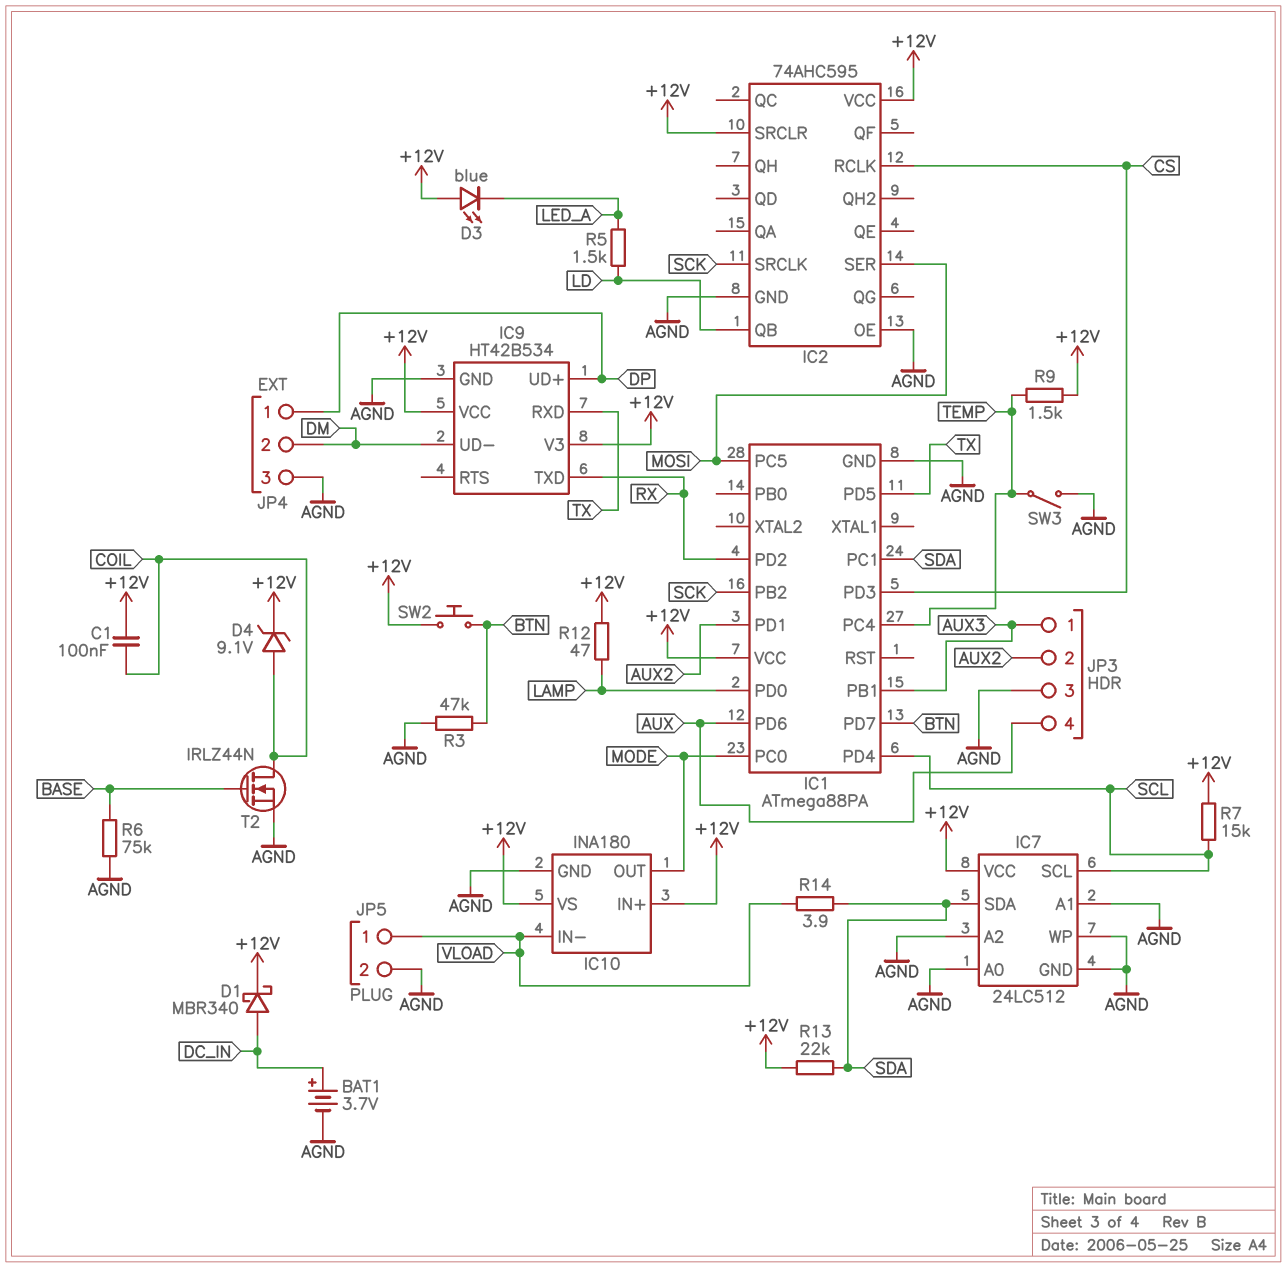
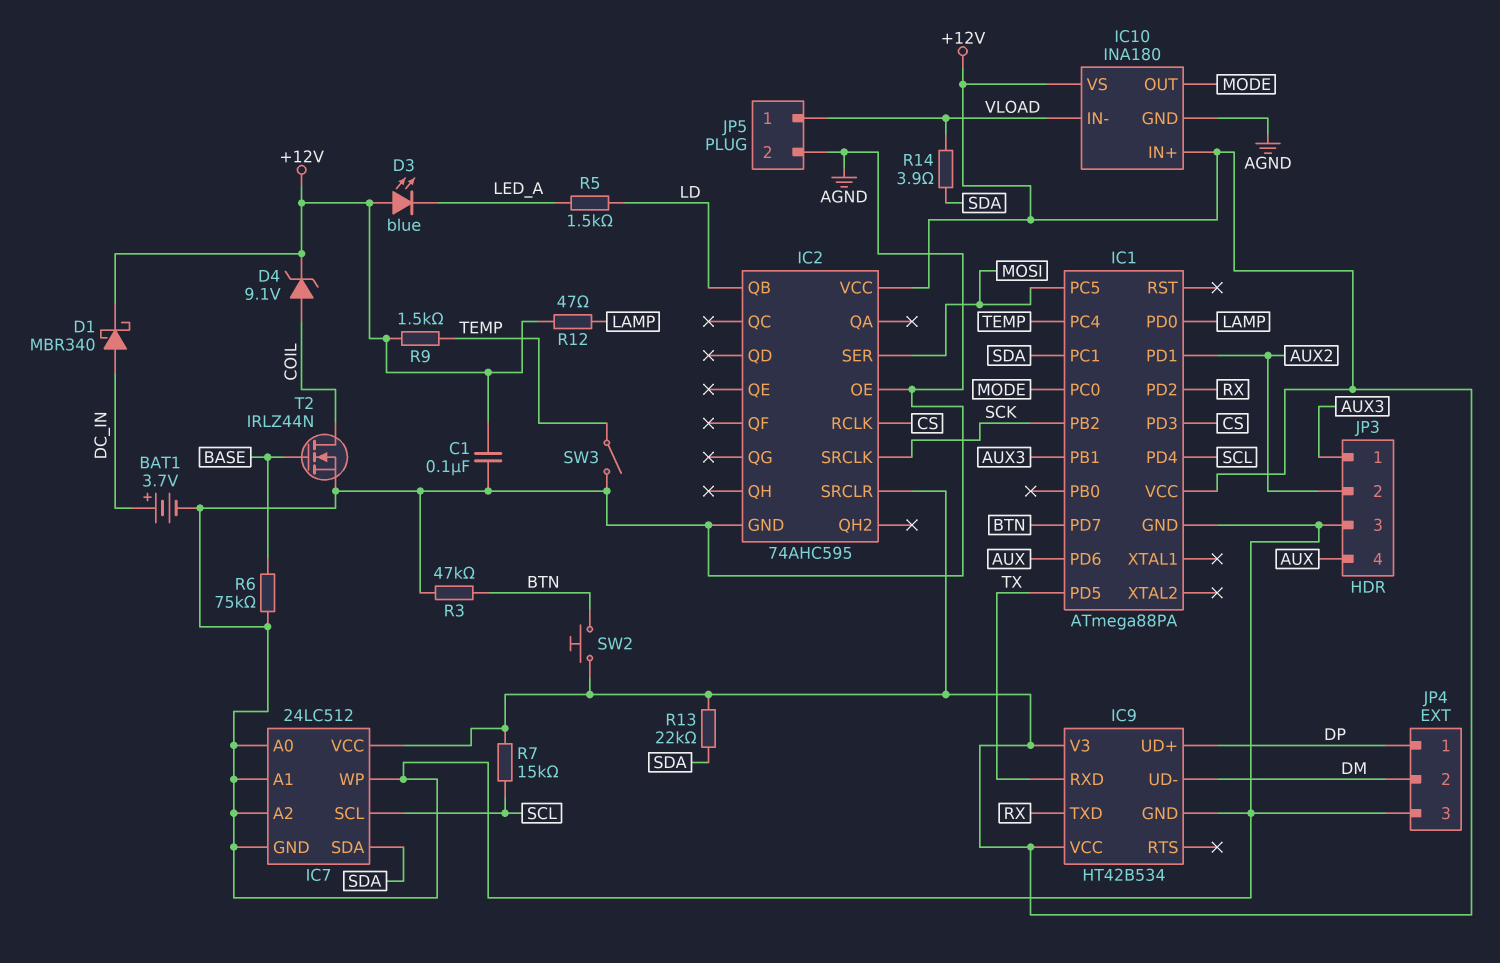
C1: 100nF (+12V, COIL) -> 100nF (+12V, AGND)

